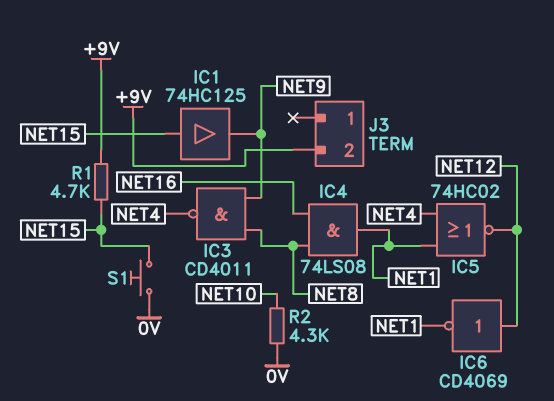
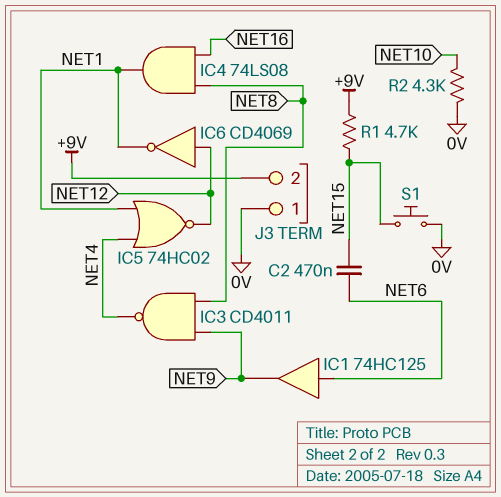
C2: none -> 470nF (NET6, NET15)
IC1: buffer 74HC125 (in NET15, out NET9) -> buffer 74HC125 (in NET6, out NET9)
J3 pin 1: none -> 0V

